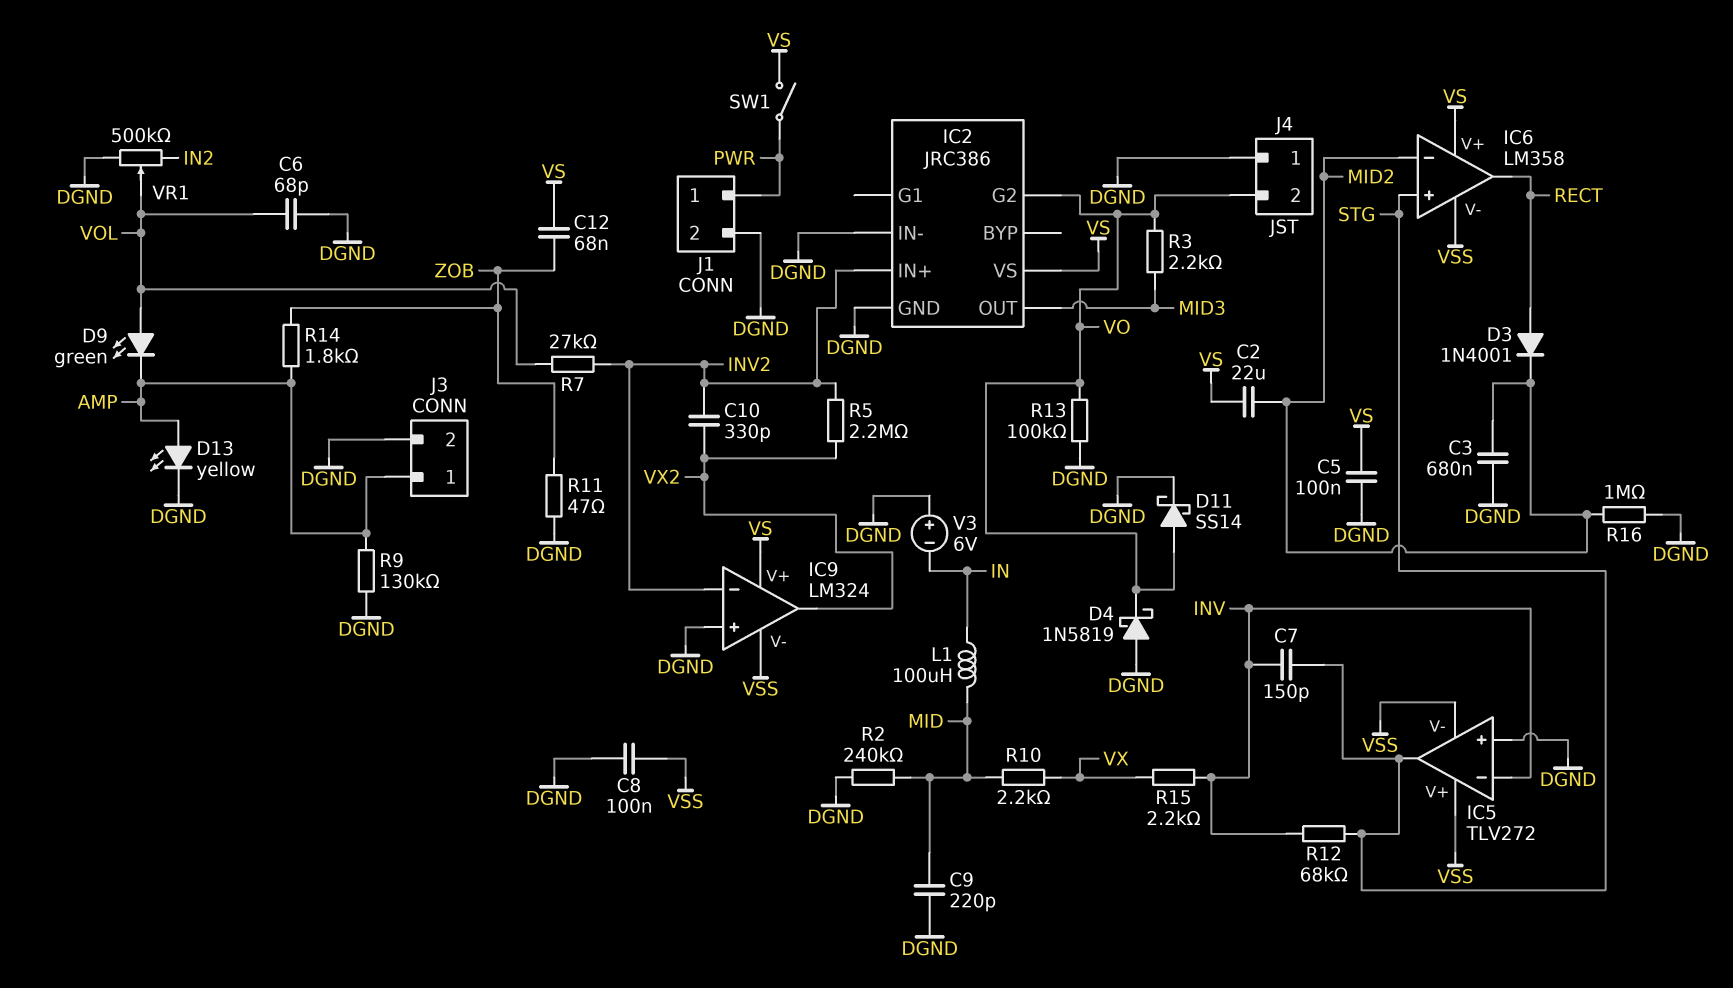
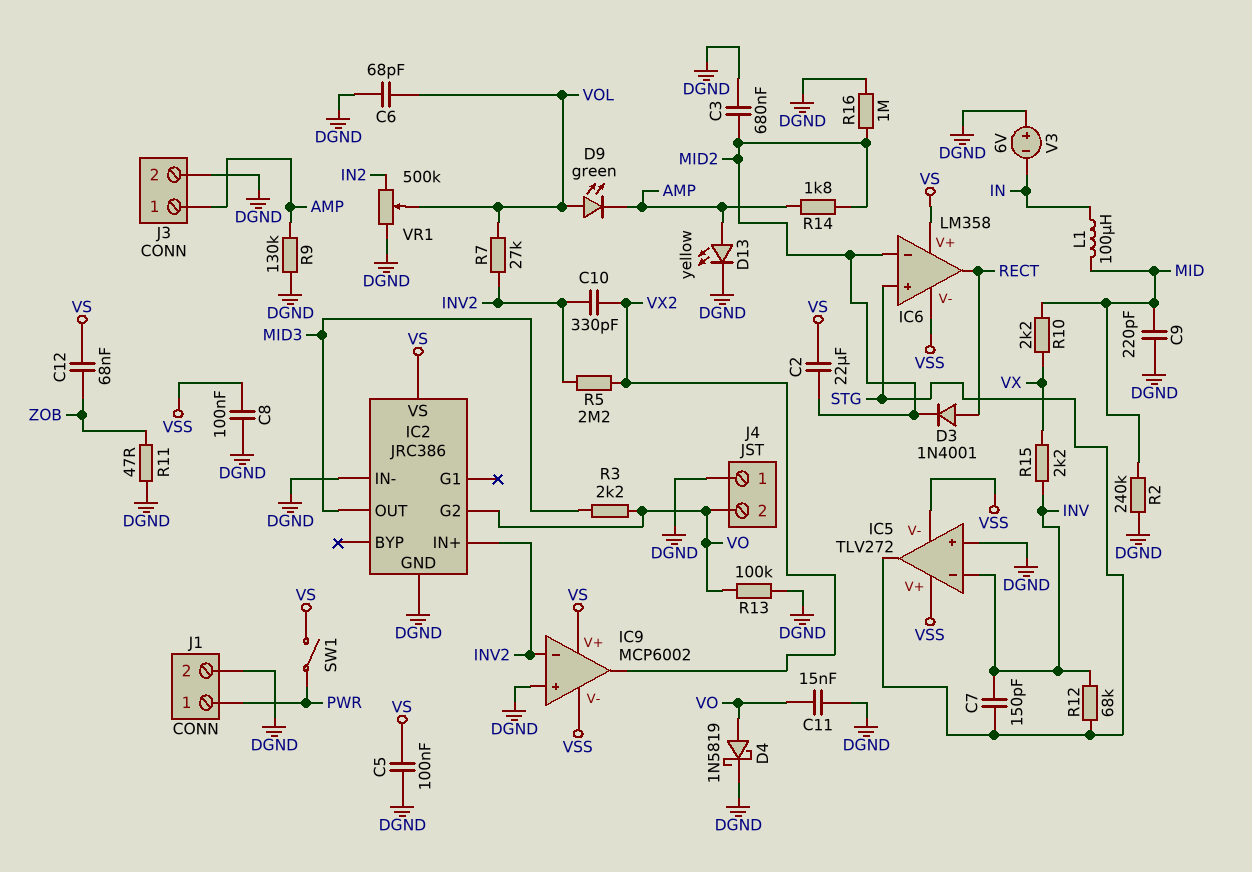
C11: none -> 15nF (DGND, VO)
D4: schottky 1N5819 (A DGND, K VO) -> schottky 1N5819 (A VO, K DGND)
D11: schottky SS14 (A VO, K DGND) -> none
IC9: LM324 -> MCP6002
R14: 1.8k (AMP, ZOB) -> 1.8k (AMP, MID2)

